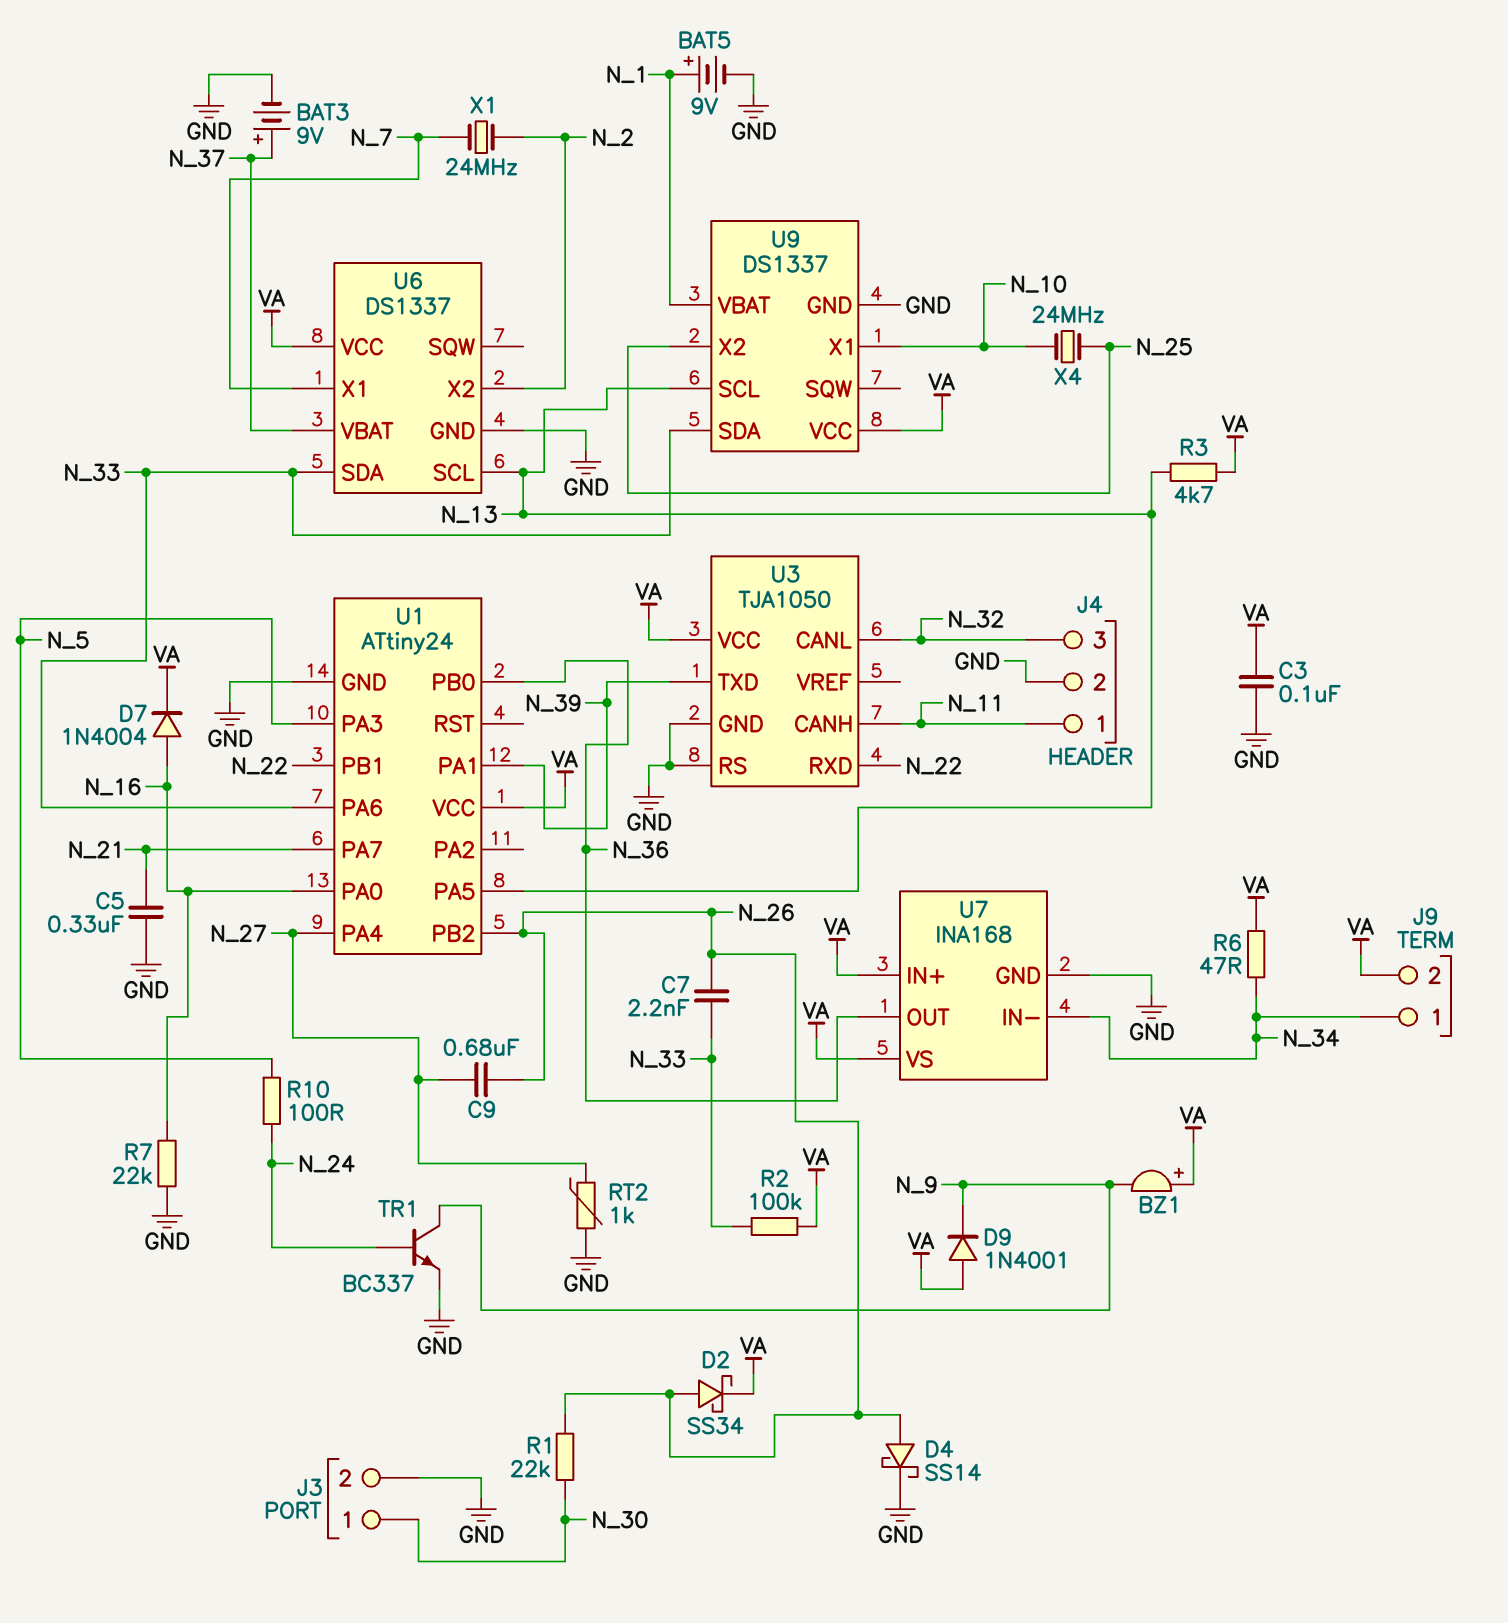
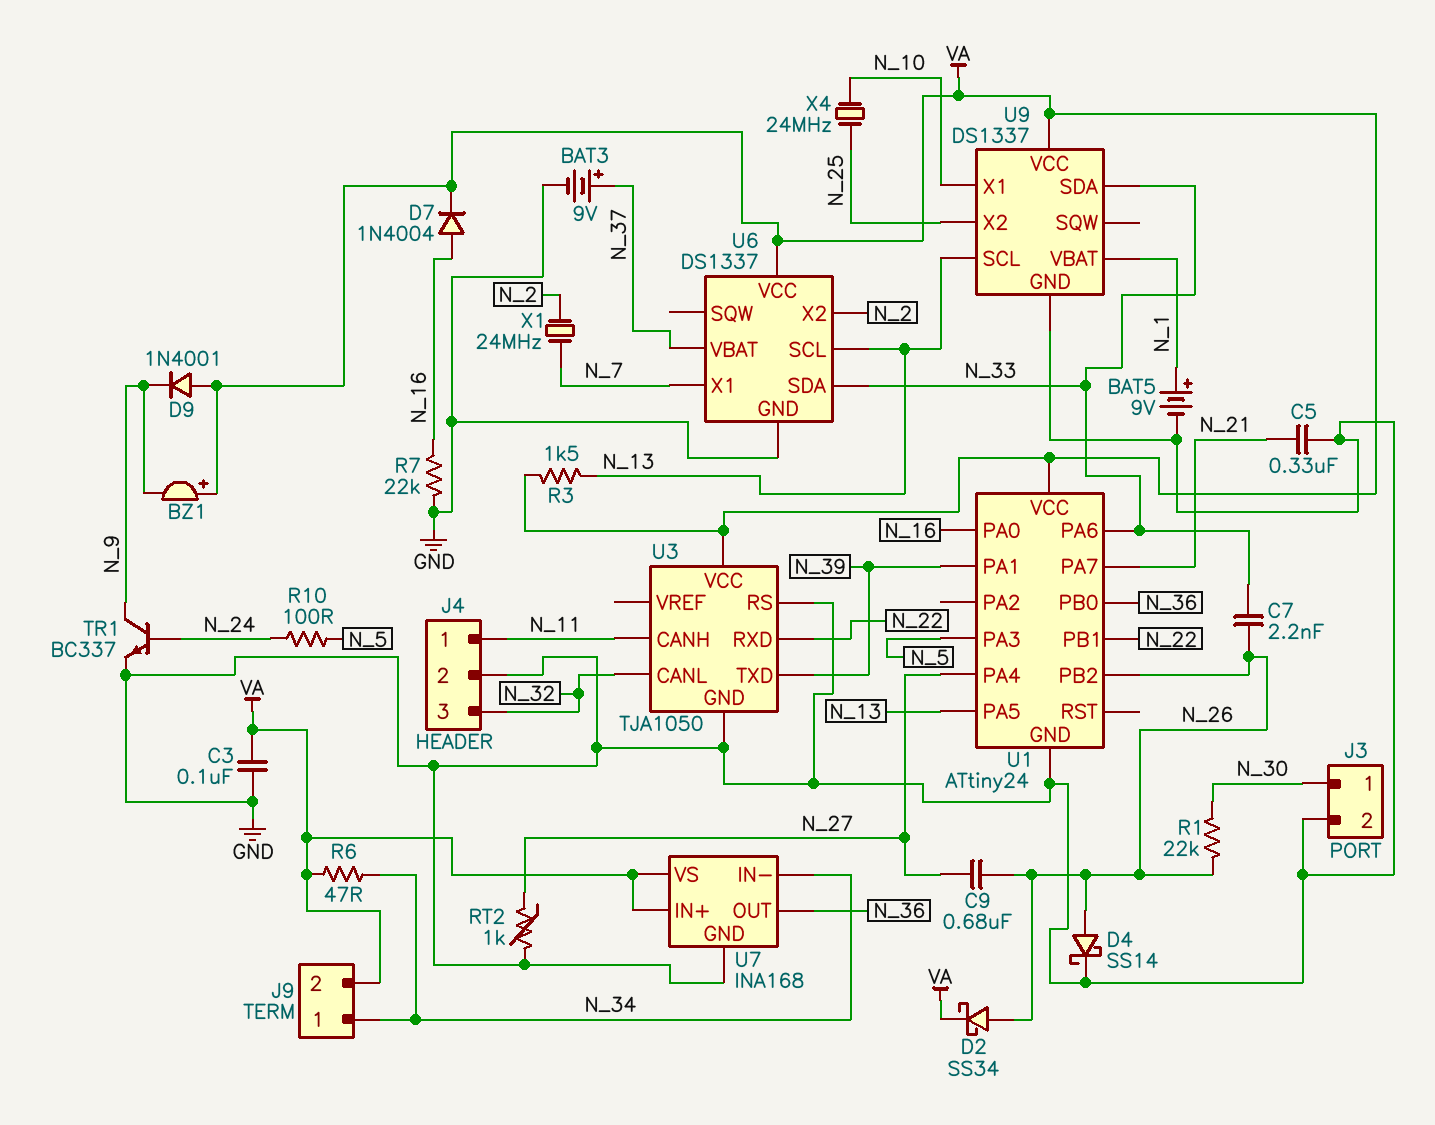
R2: 100k (N_33, VA) -> none
R3: 4.7k (N_13, VA) -> 1.5k (N_13, VA)

